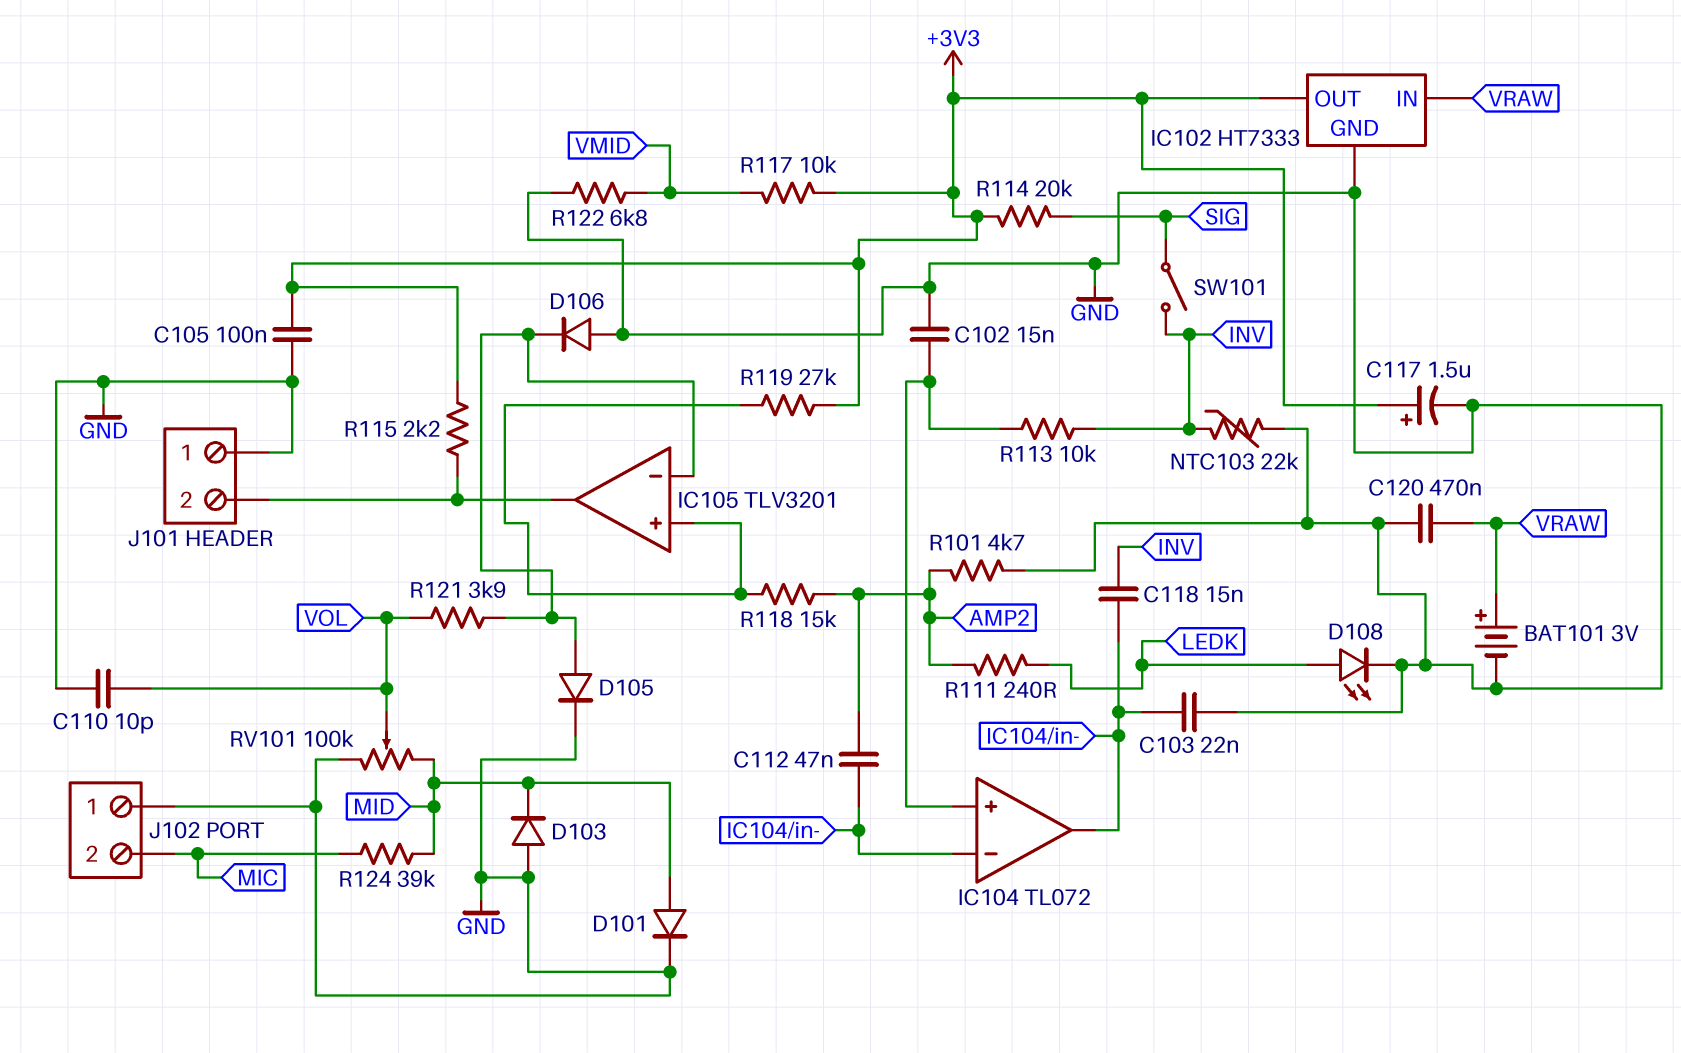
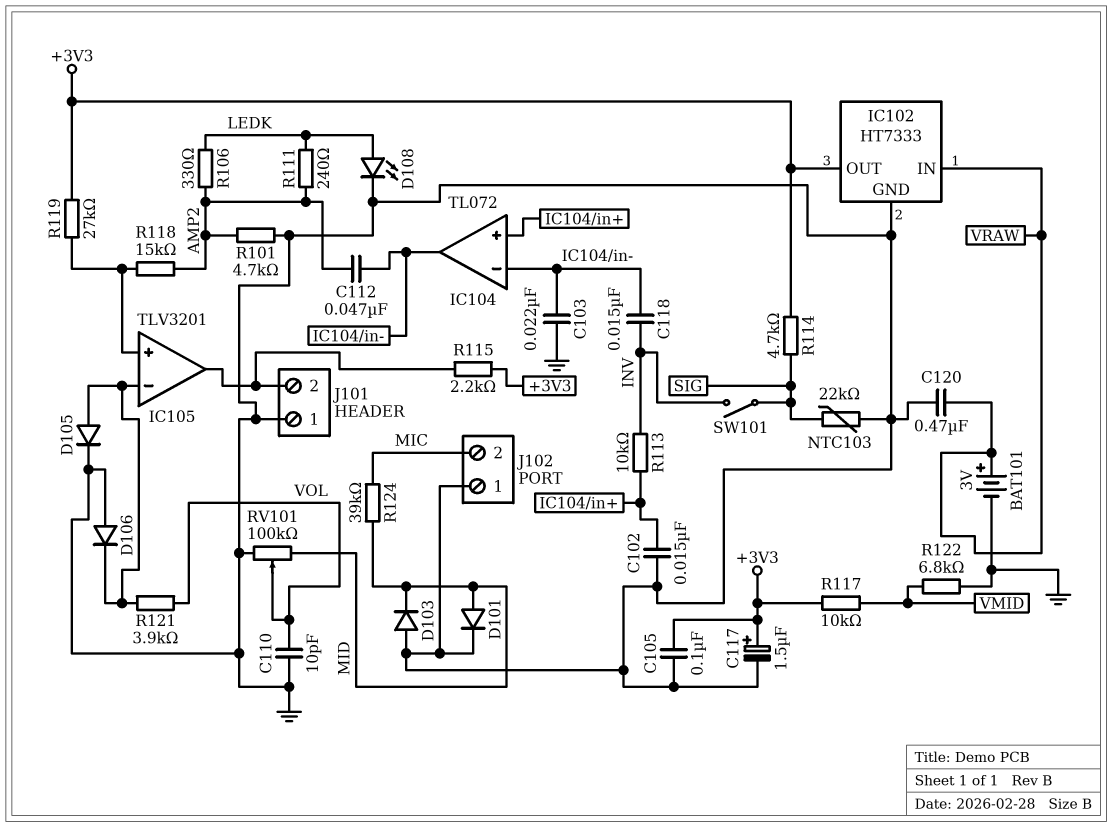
NTC103: 22k (GND, INV) -> 22k (GND, SIG)
R106: none -> 330 (AMP2, LEDK)
R114: 20k (+3V3, SIG) -> 4.7k (+3V3, SIG)

